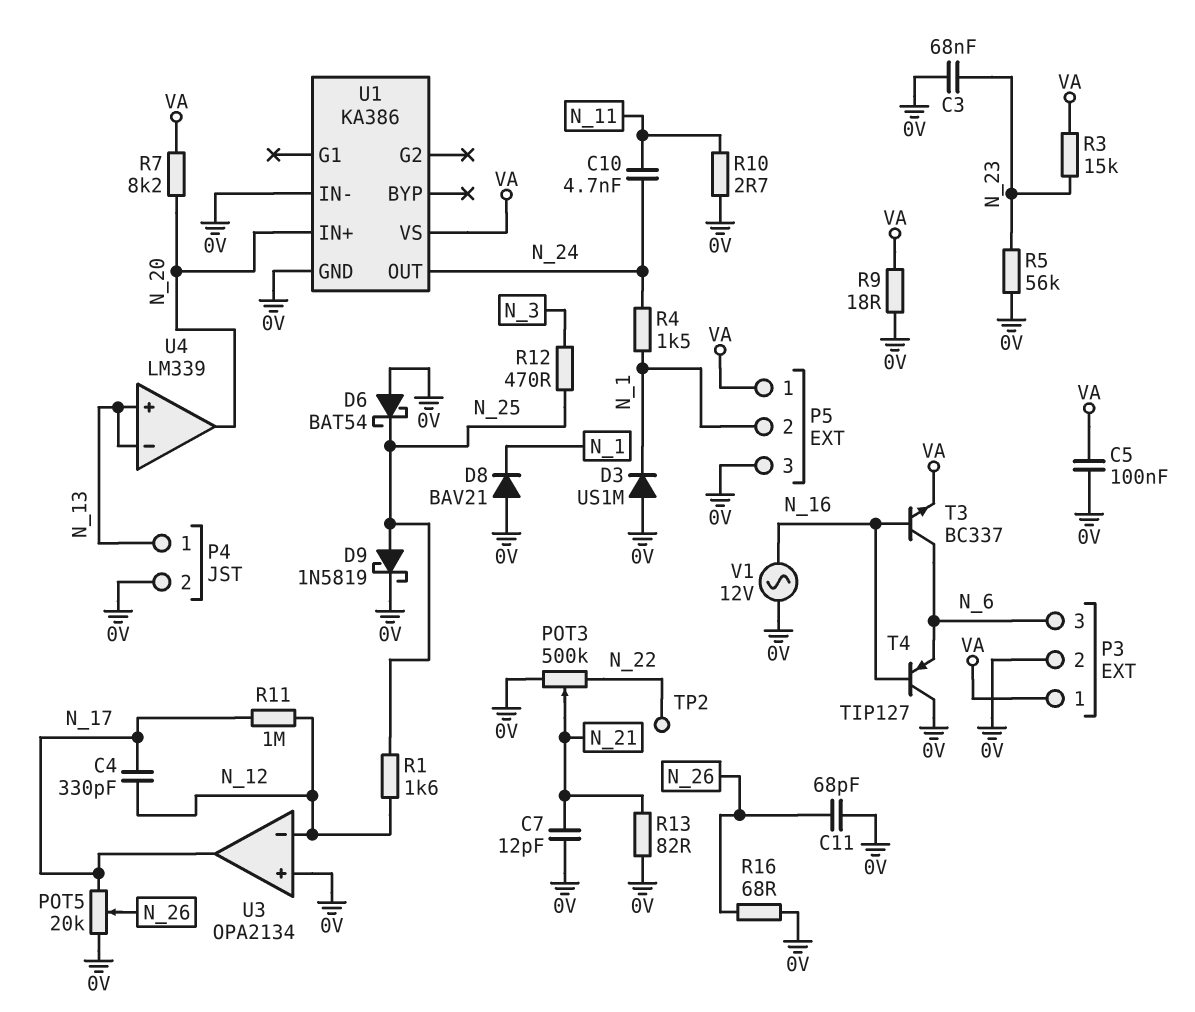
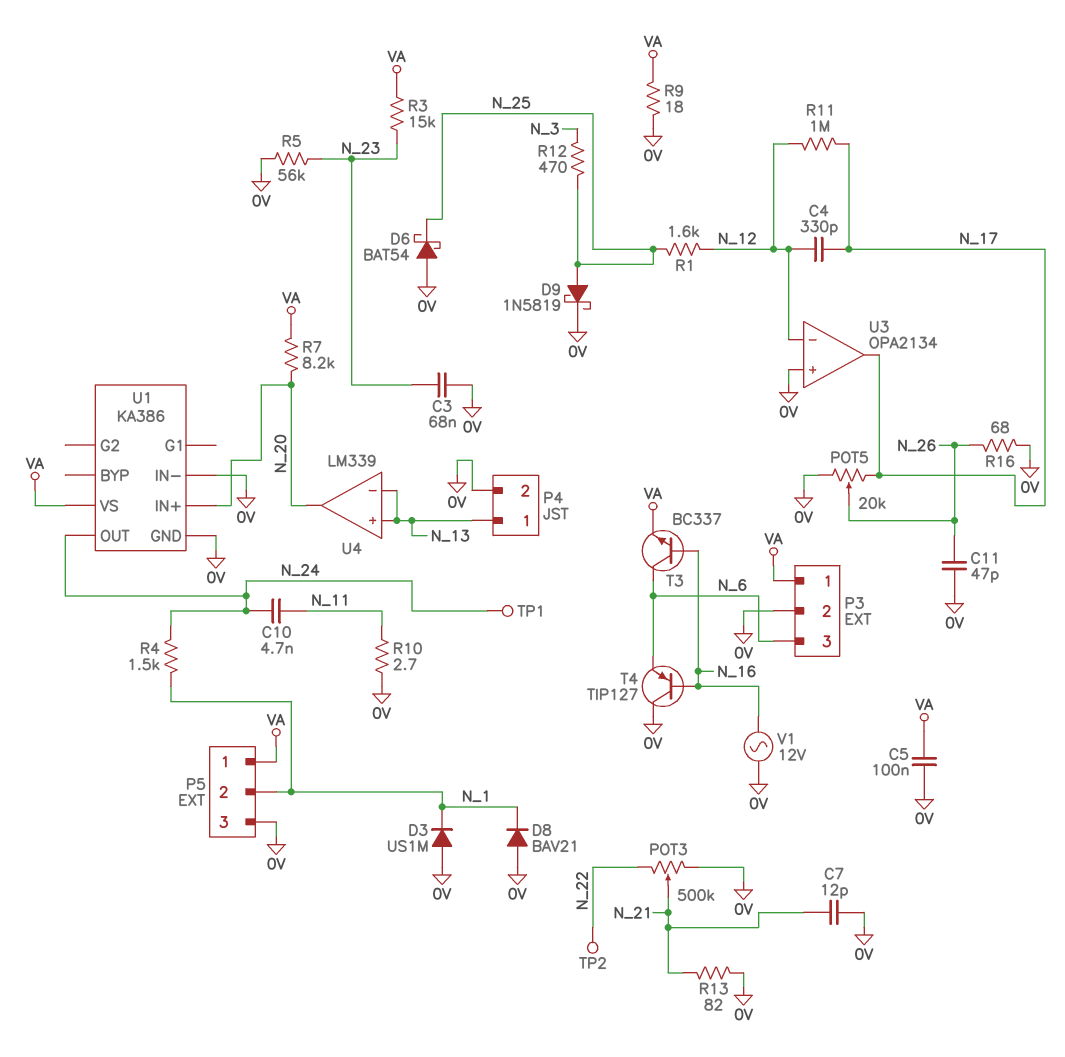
C11: 68pF (0V, N_26) -> 47pF (0V, N_26)
TP1: none -> test point (N_24)

